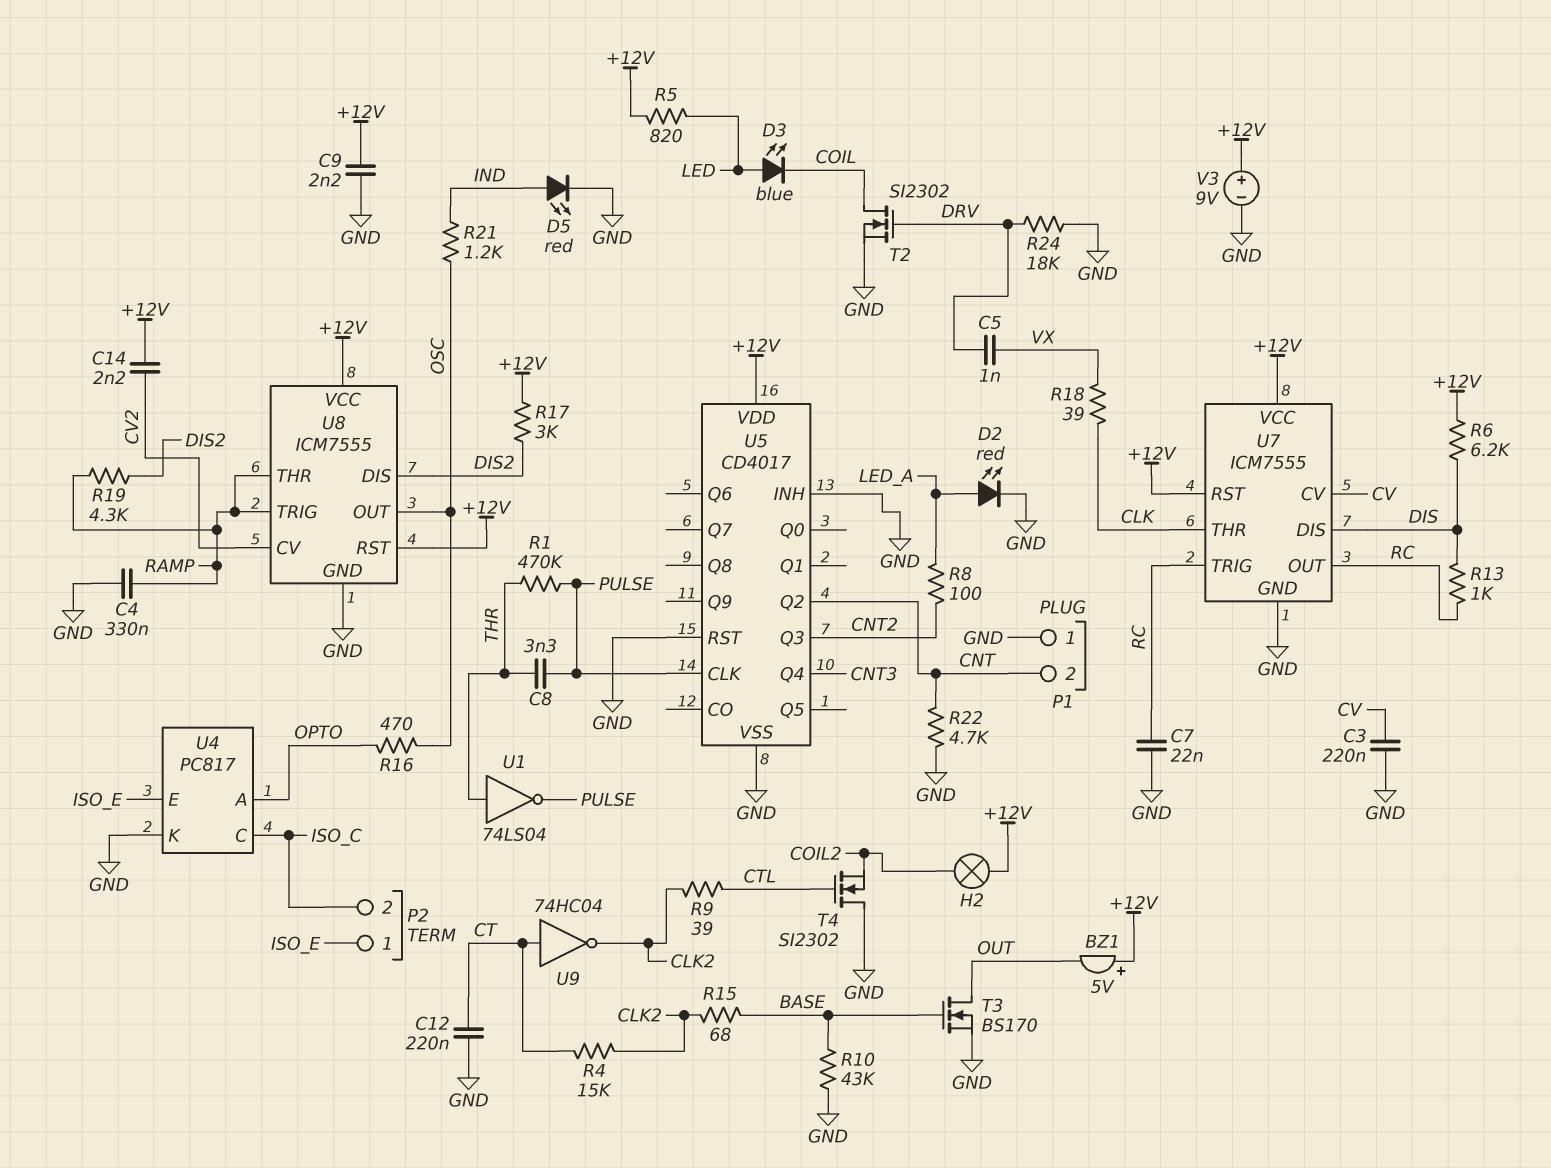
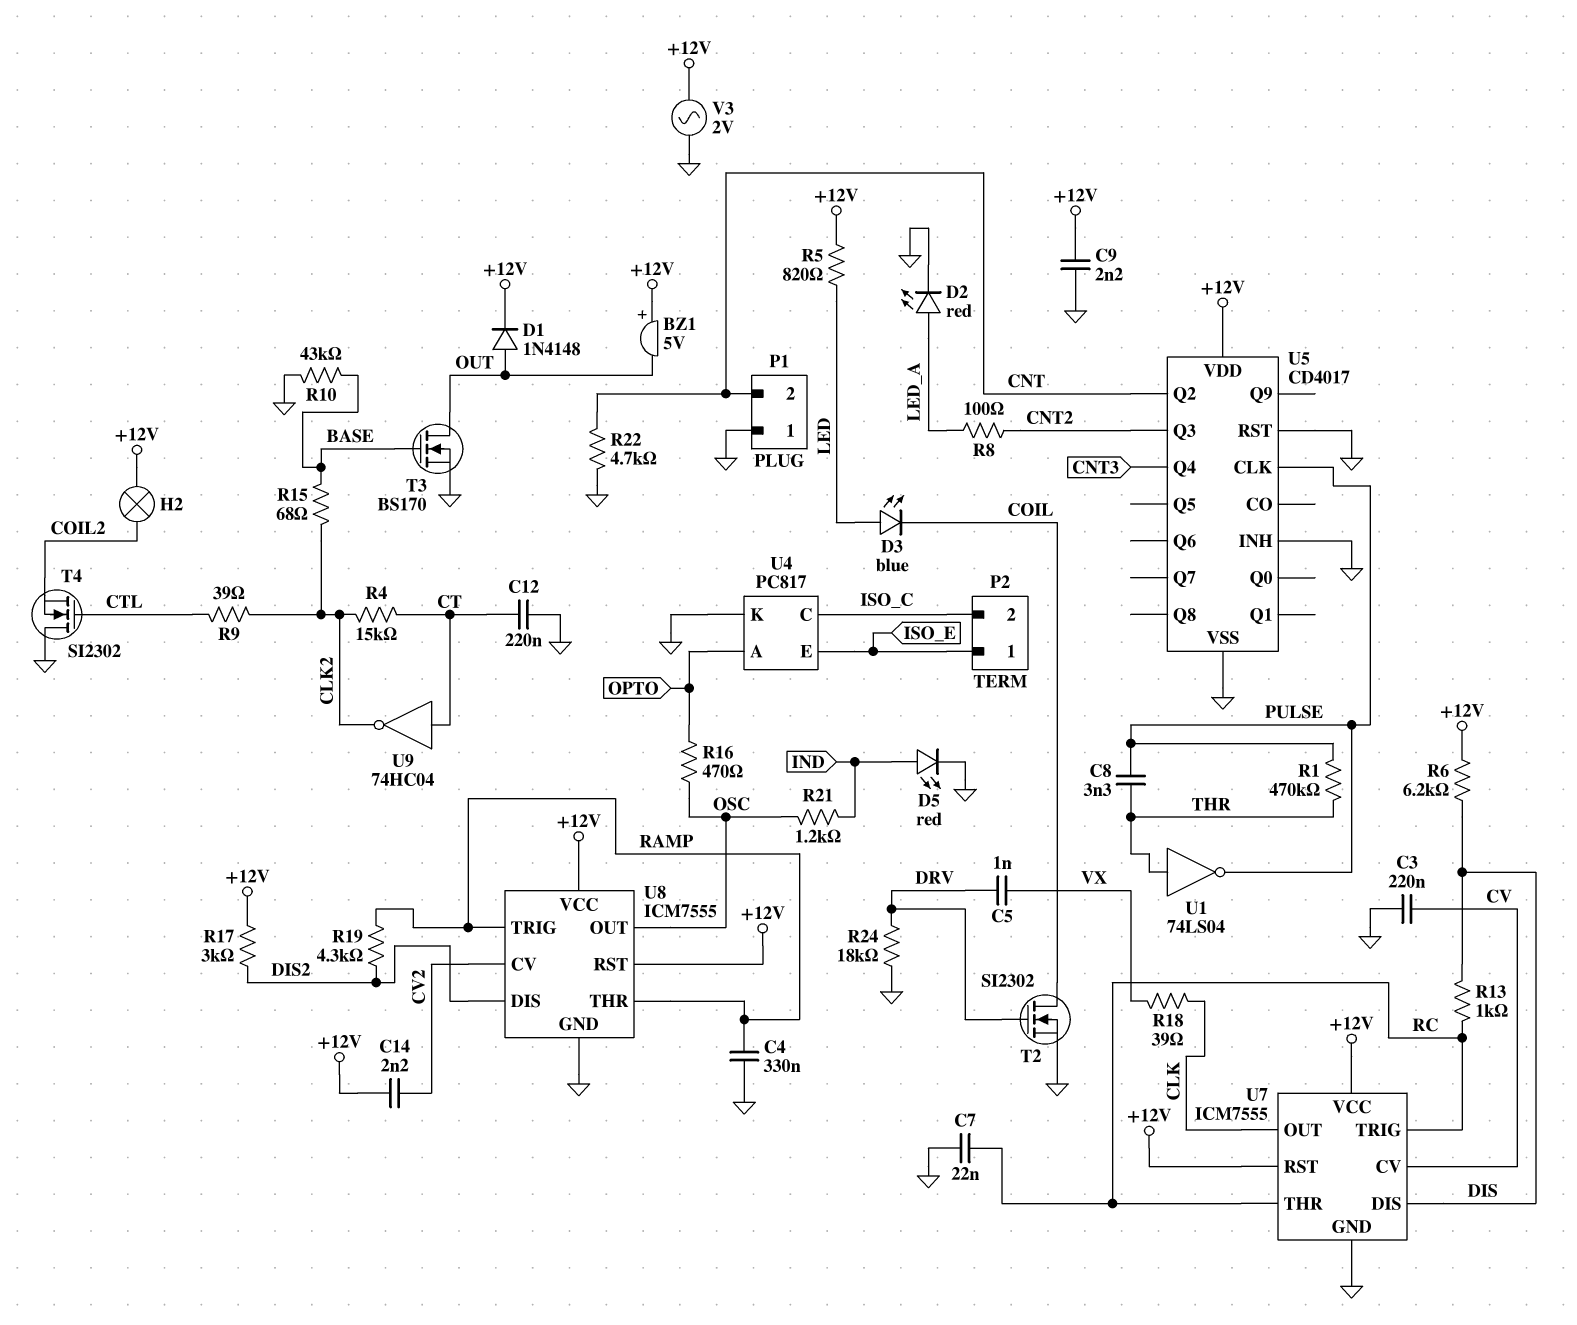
D1: none -> diode 1N4148 (A OUT, K +12V)
U7 pin OUT: RC -> CLK
U7 pin THR: CLK -> RC
V3: 9V (plus +12V, minus GND) -> AC 2V (+12V, GND)

